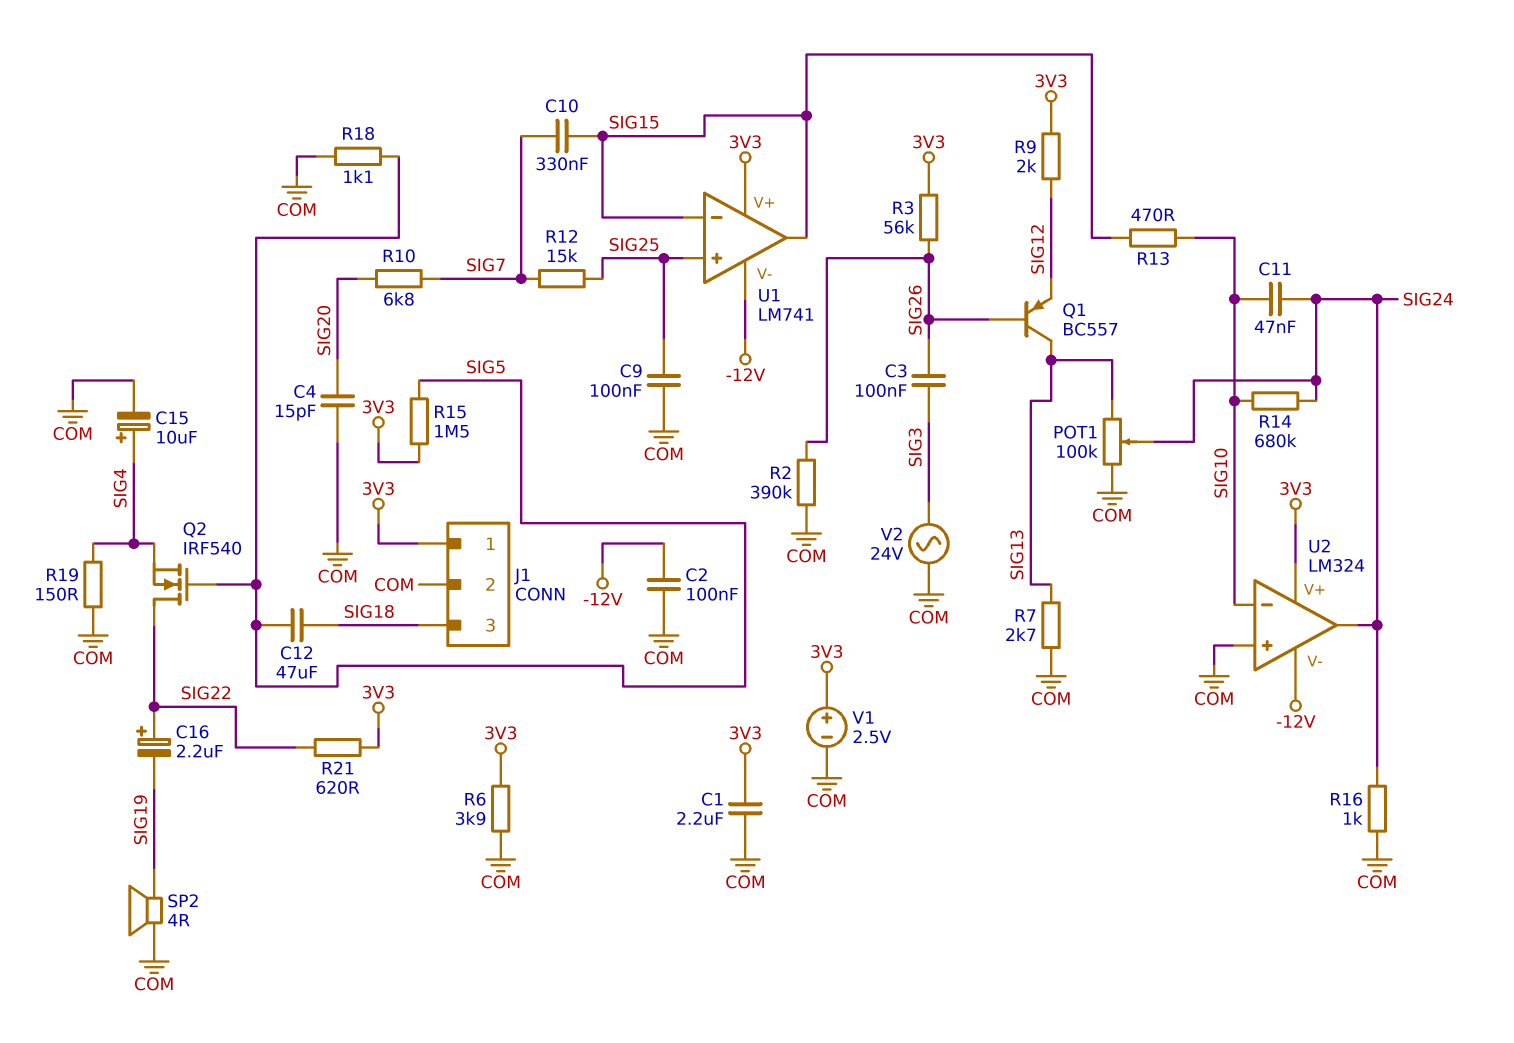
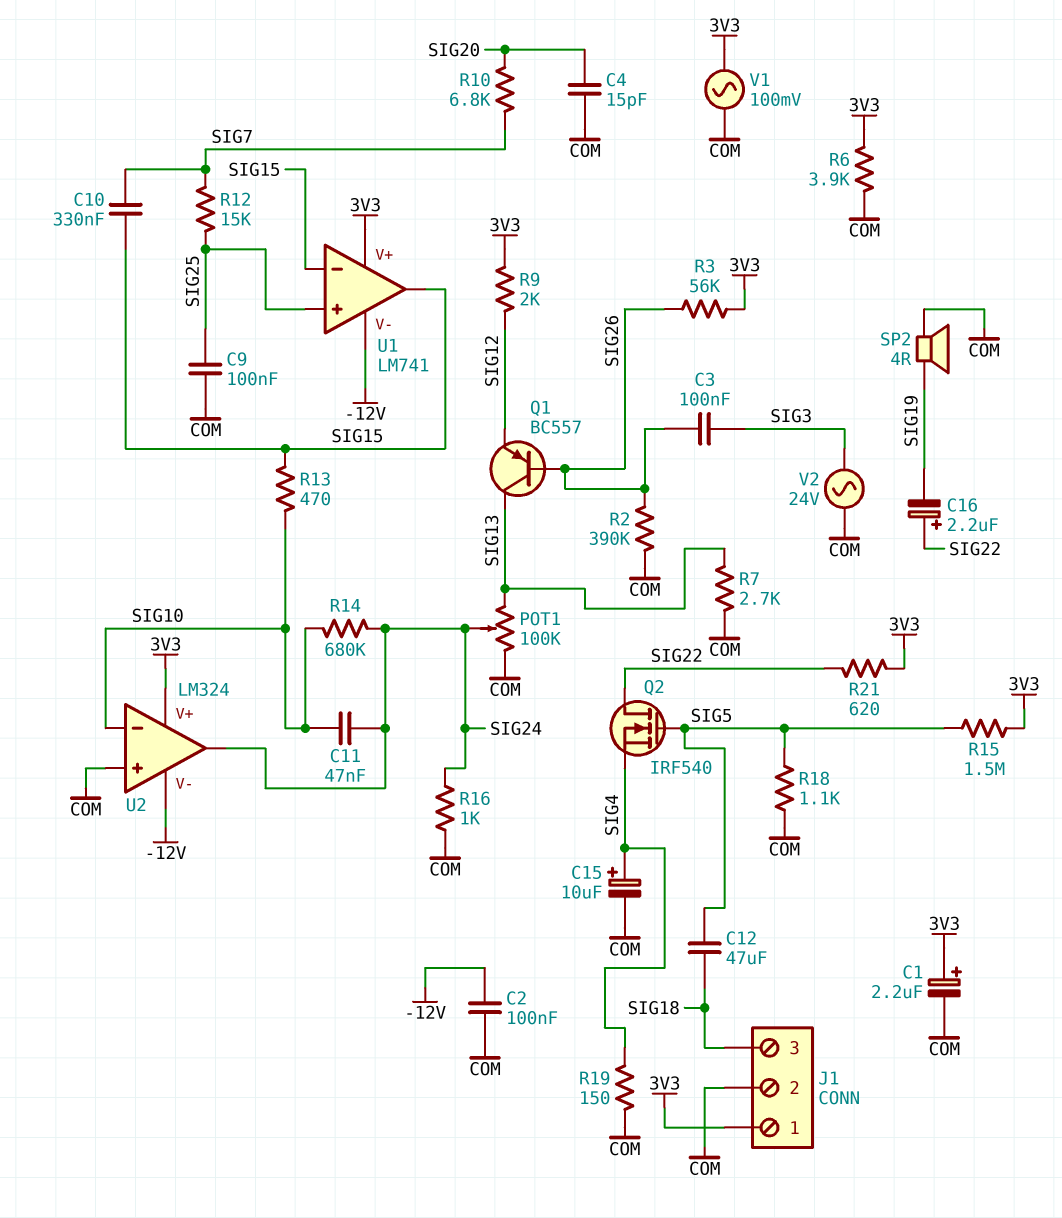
C1: 2.2uF (3V3, COM) -> 2.2uF (plus 3V3, minus COM)
V1: 2.5V (plus 3V3, minus COM) -> AC 100mV (3V3, COM)

